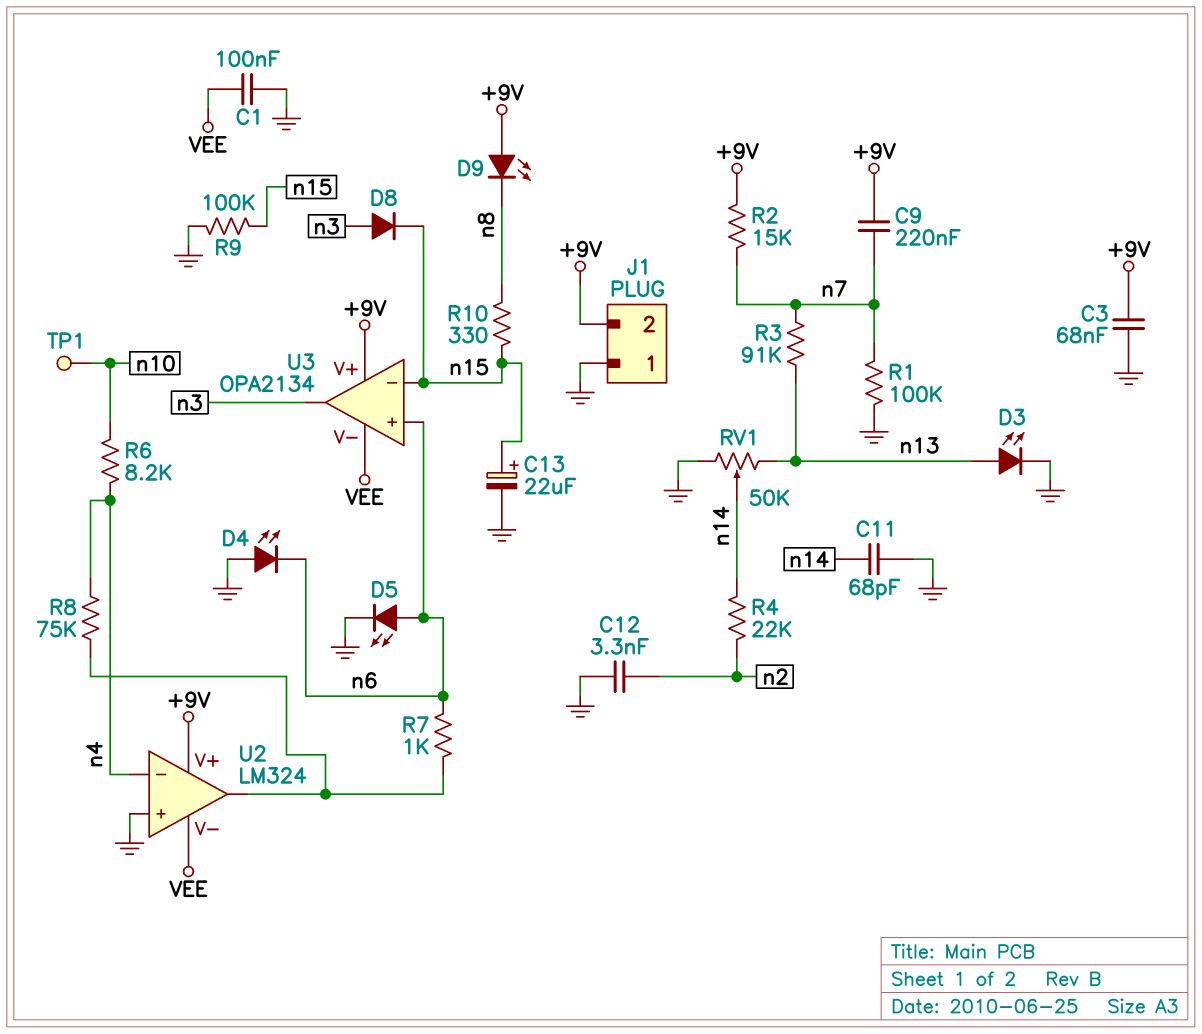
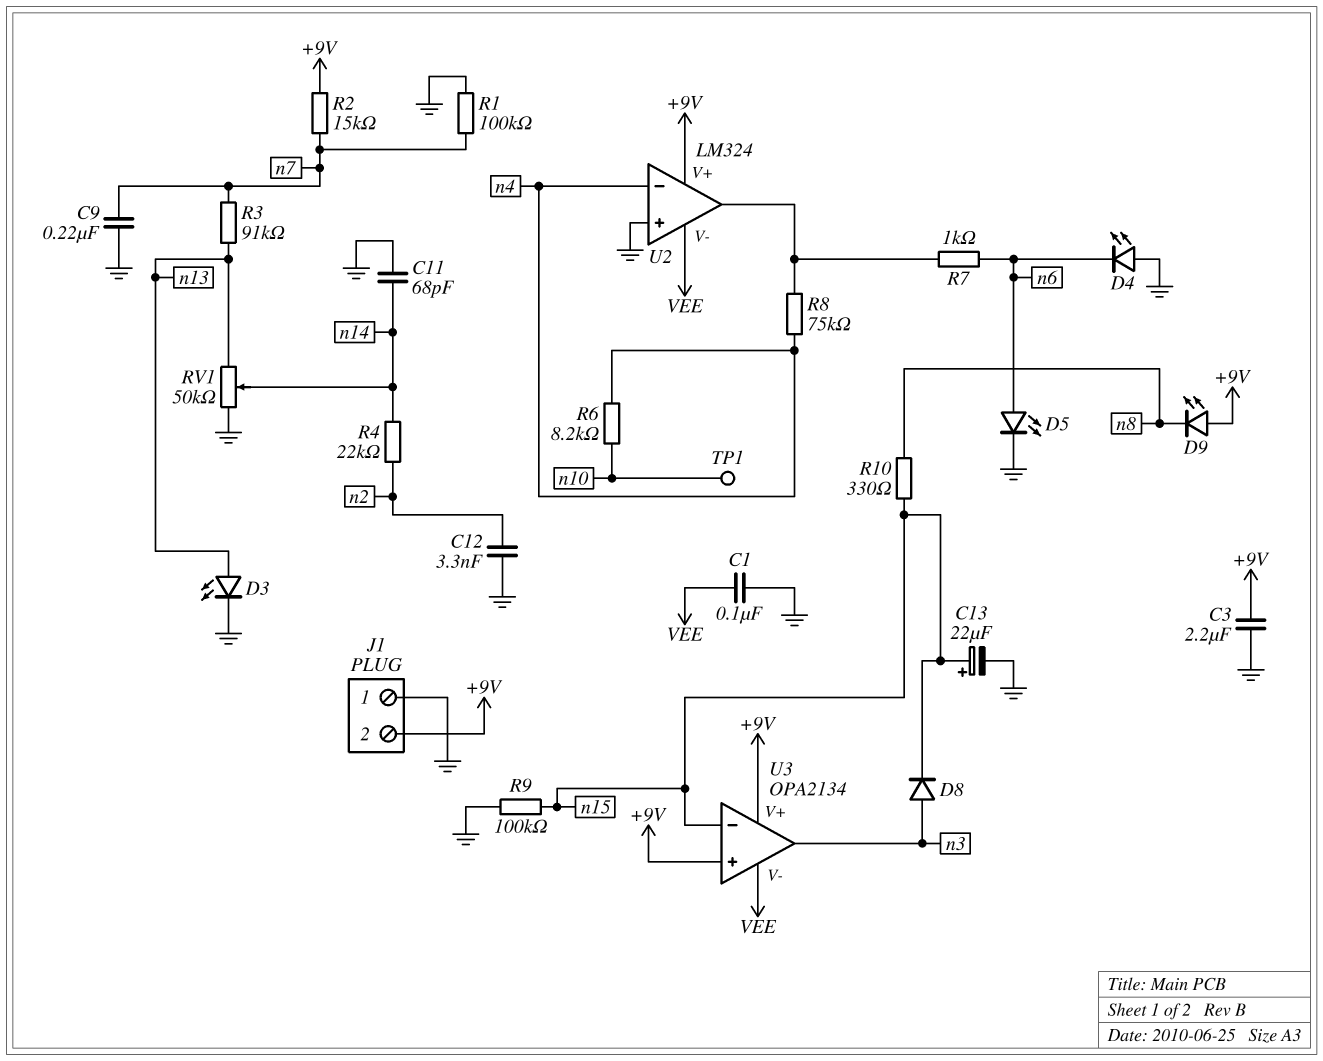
C3: 68nF (+9V, GND) -> 2.2uF (+9V, GND)
C9: 220nF (+9V, n7) -> 220nF (GND, n7)
U3 pin in+: n6 -> +9V

